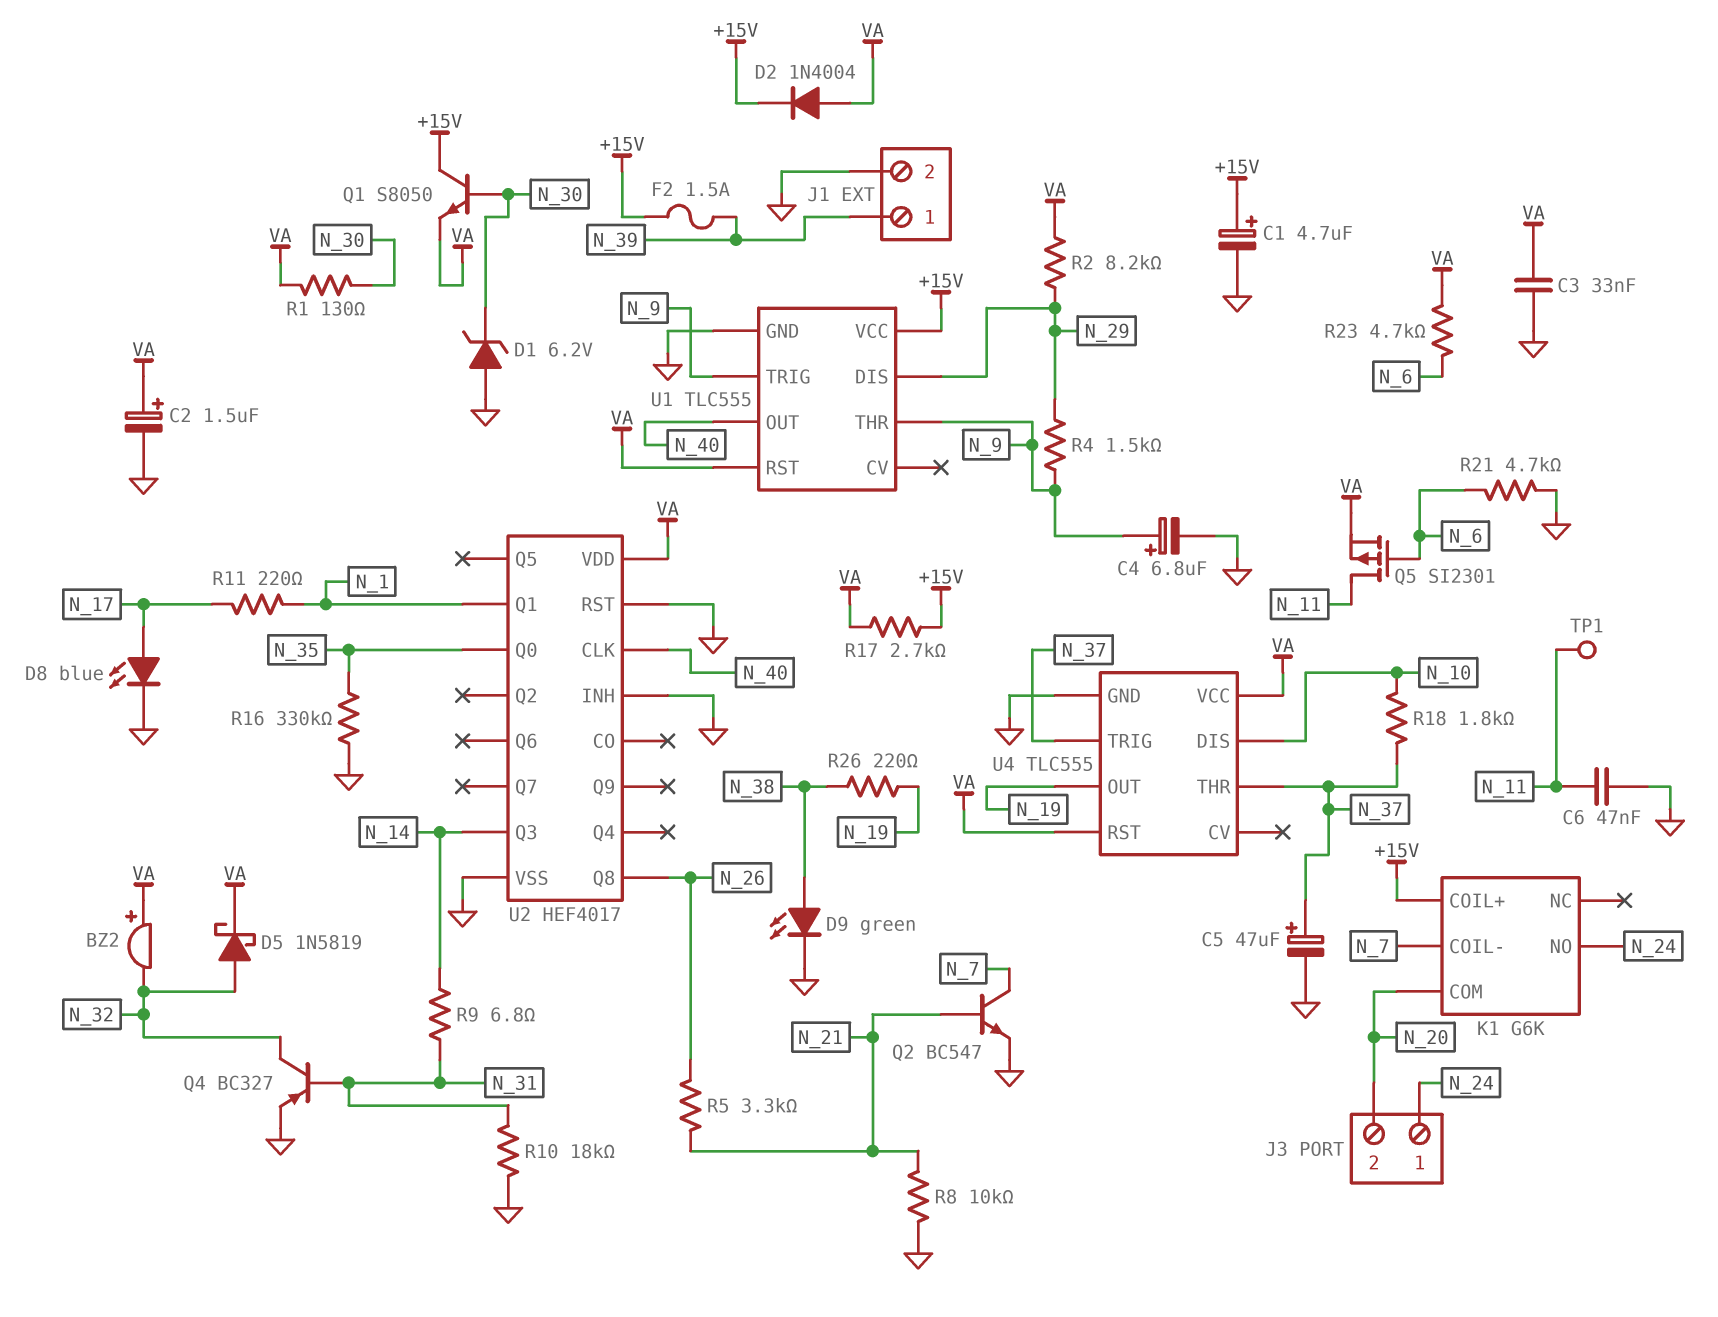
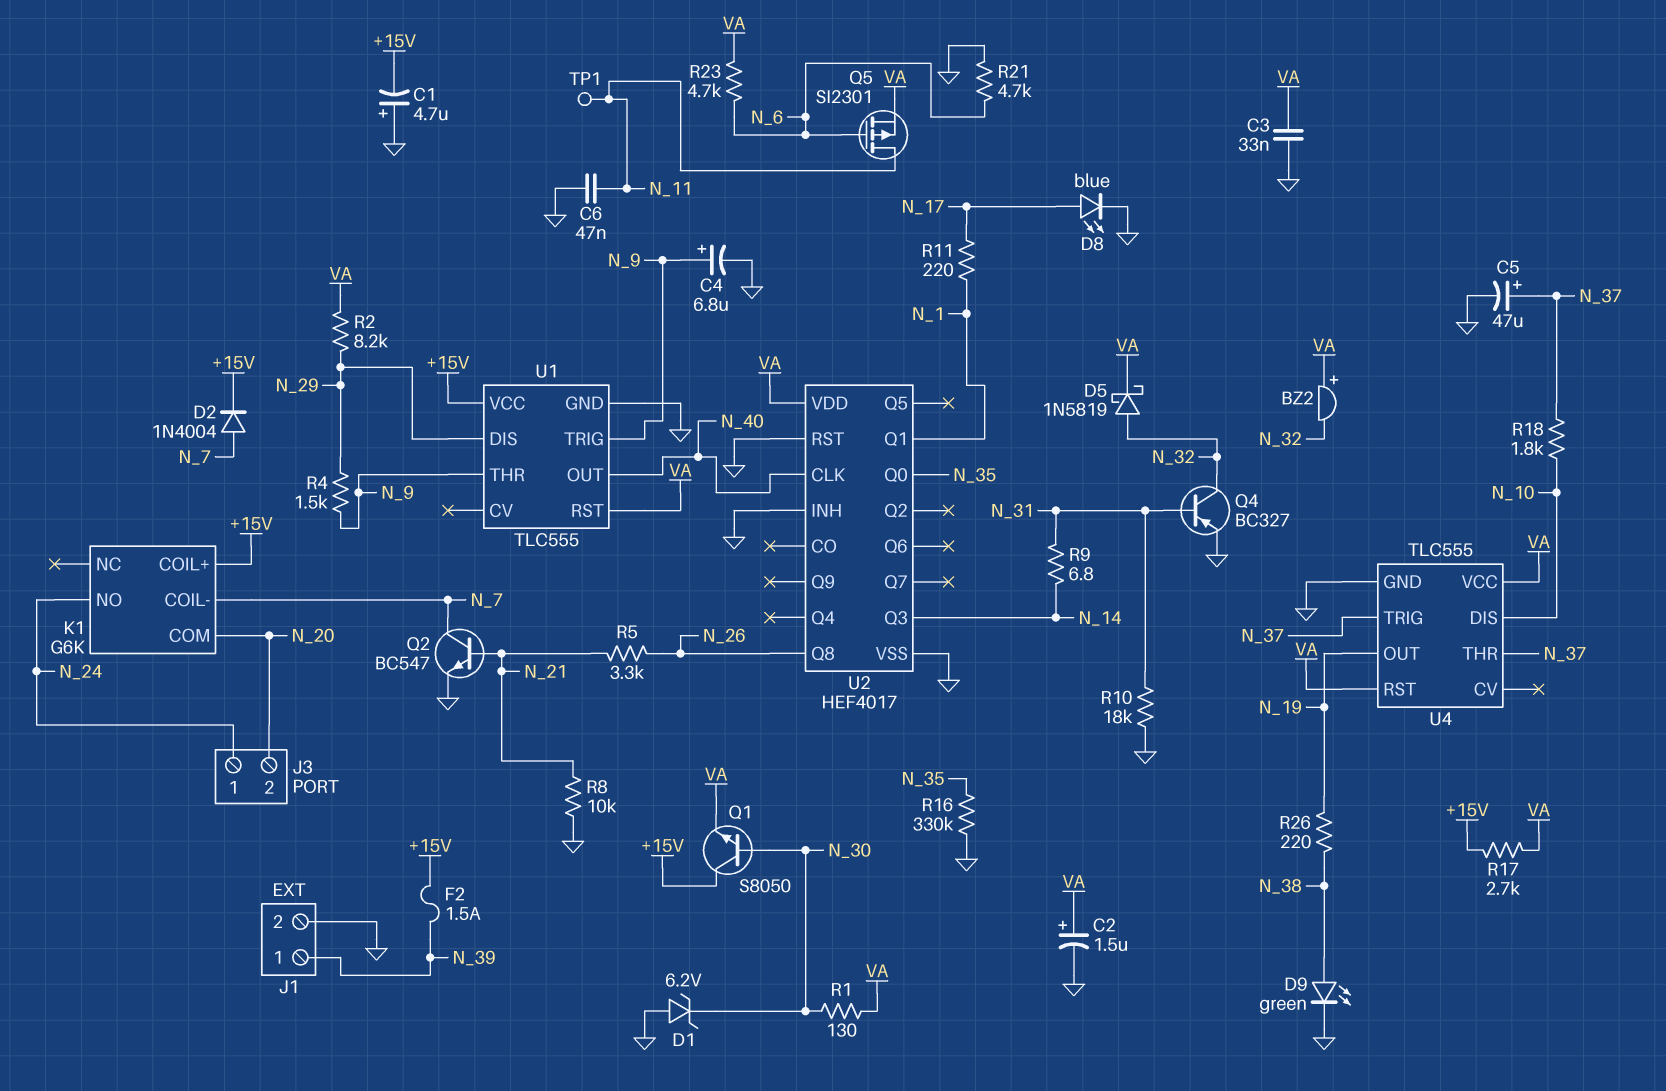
C1: 4.7uF (plus +15V, minus GND) -> 4.7uF (plus GND, minus +15V)
D2: diode 1N4004 (A VA, K +15V) -> diode 1N4004 (A N_7, K +15V)

